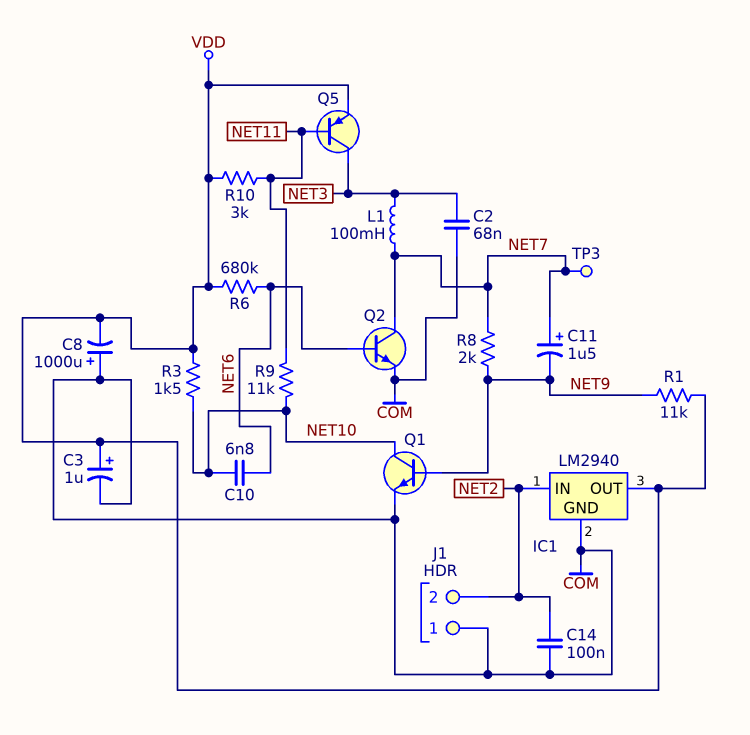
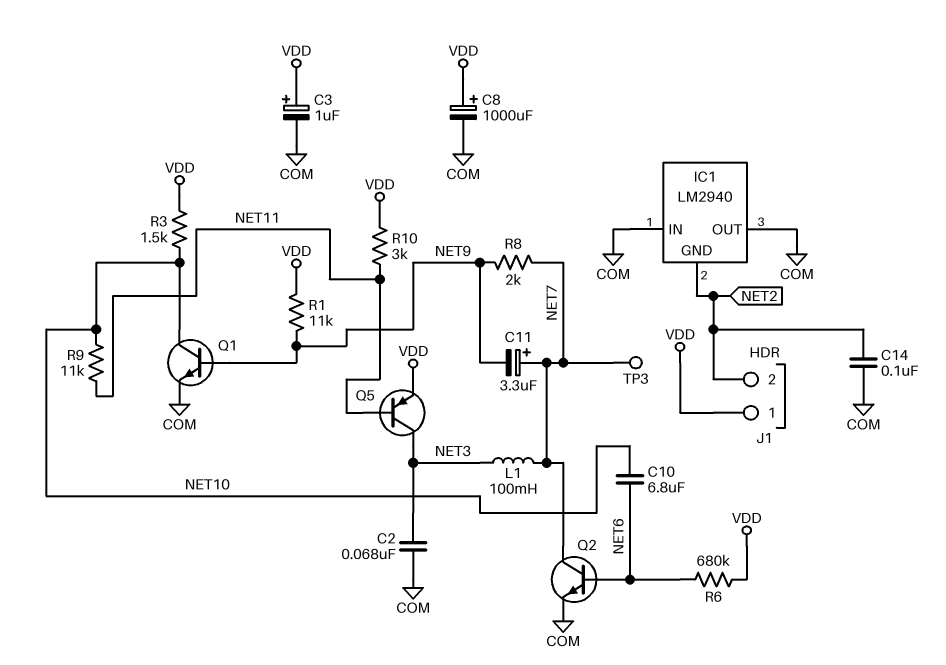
C8: 1000uF (plus COM, minus VDD) -> 1000uF (plus VDD, minus COM)
C10: 6.8nF (NET6, NET10) -> 6.8uF (NET6, NET10)
C11: 1.5uF (plus NET7, minus NET9) -> 3.3uF (plus NET7, minus NET9)
IC1 pin GND: COM -> NET2
IC1 pin IN: NET2 -> COM
IC1 pin OUT: VDD -> COM
J1 pin 1: COM -> VDD

